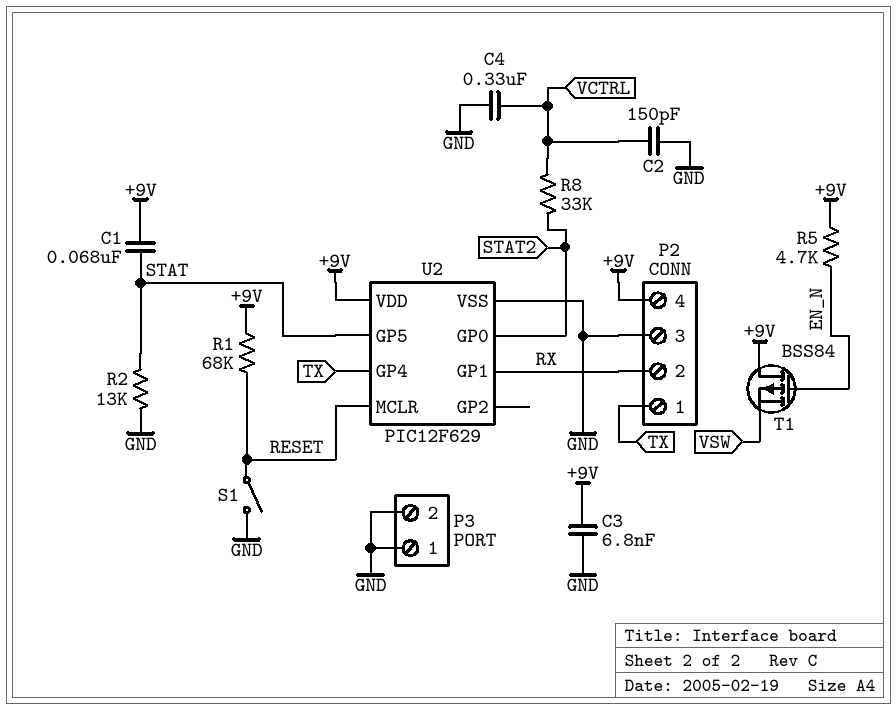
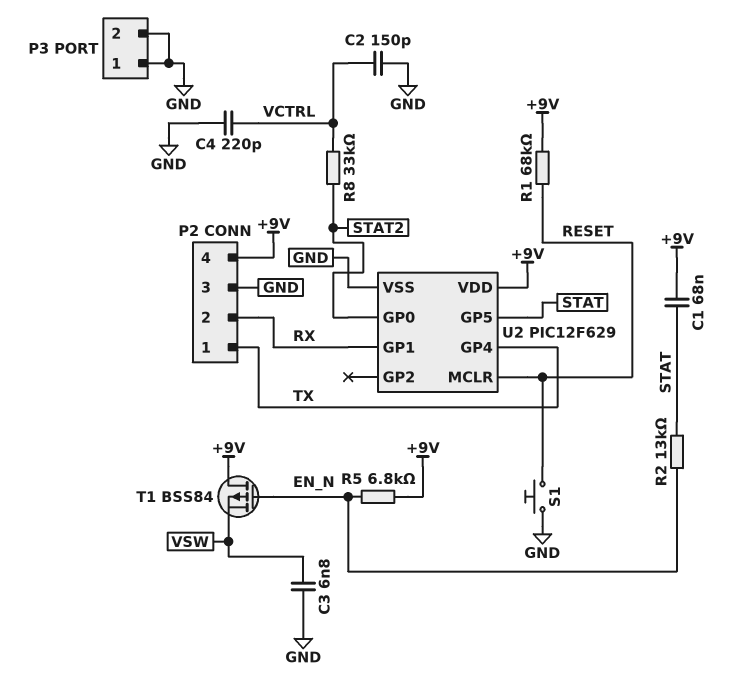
C3: 6.8nF (+9V, GND) -> 6.8nF (GND, VSW)
C4: 330nF (GND, VCTRL) -> 220pF (GND, VCTRL)
R2: 13k (GND, STAT) -> 13k (EN_N, STAT)
R5: 4.7k (+9V, EN_N) -> 6.8k (+9V, EN_N)
S1: switch (GND, RESET) -> button (GND, RESET)

